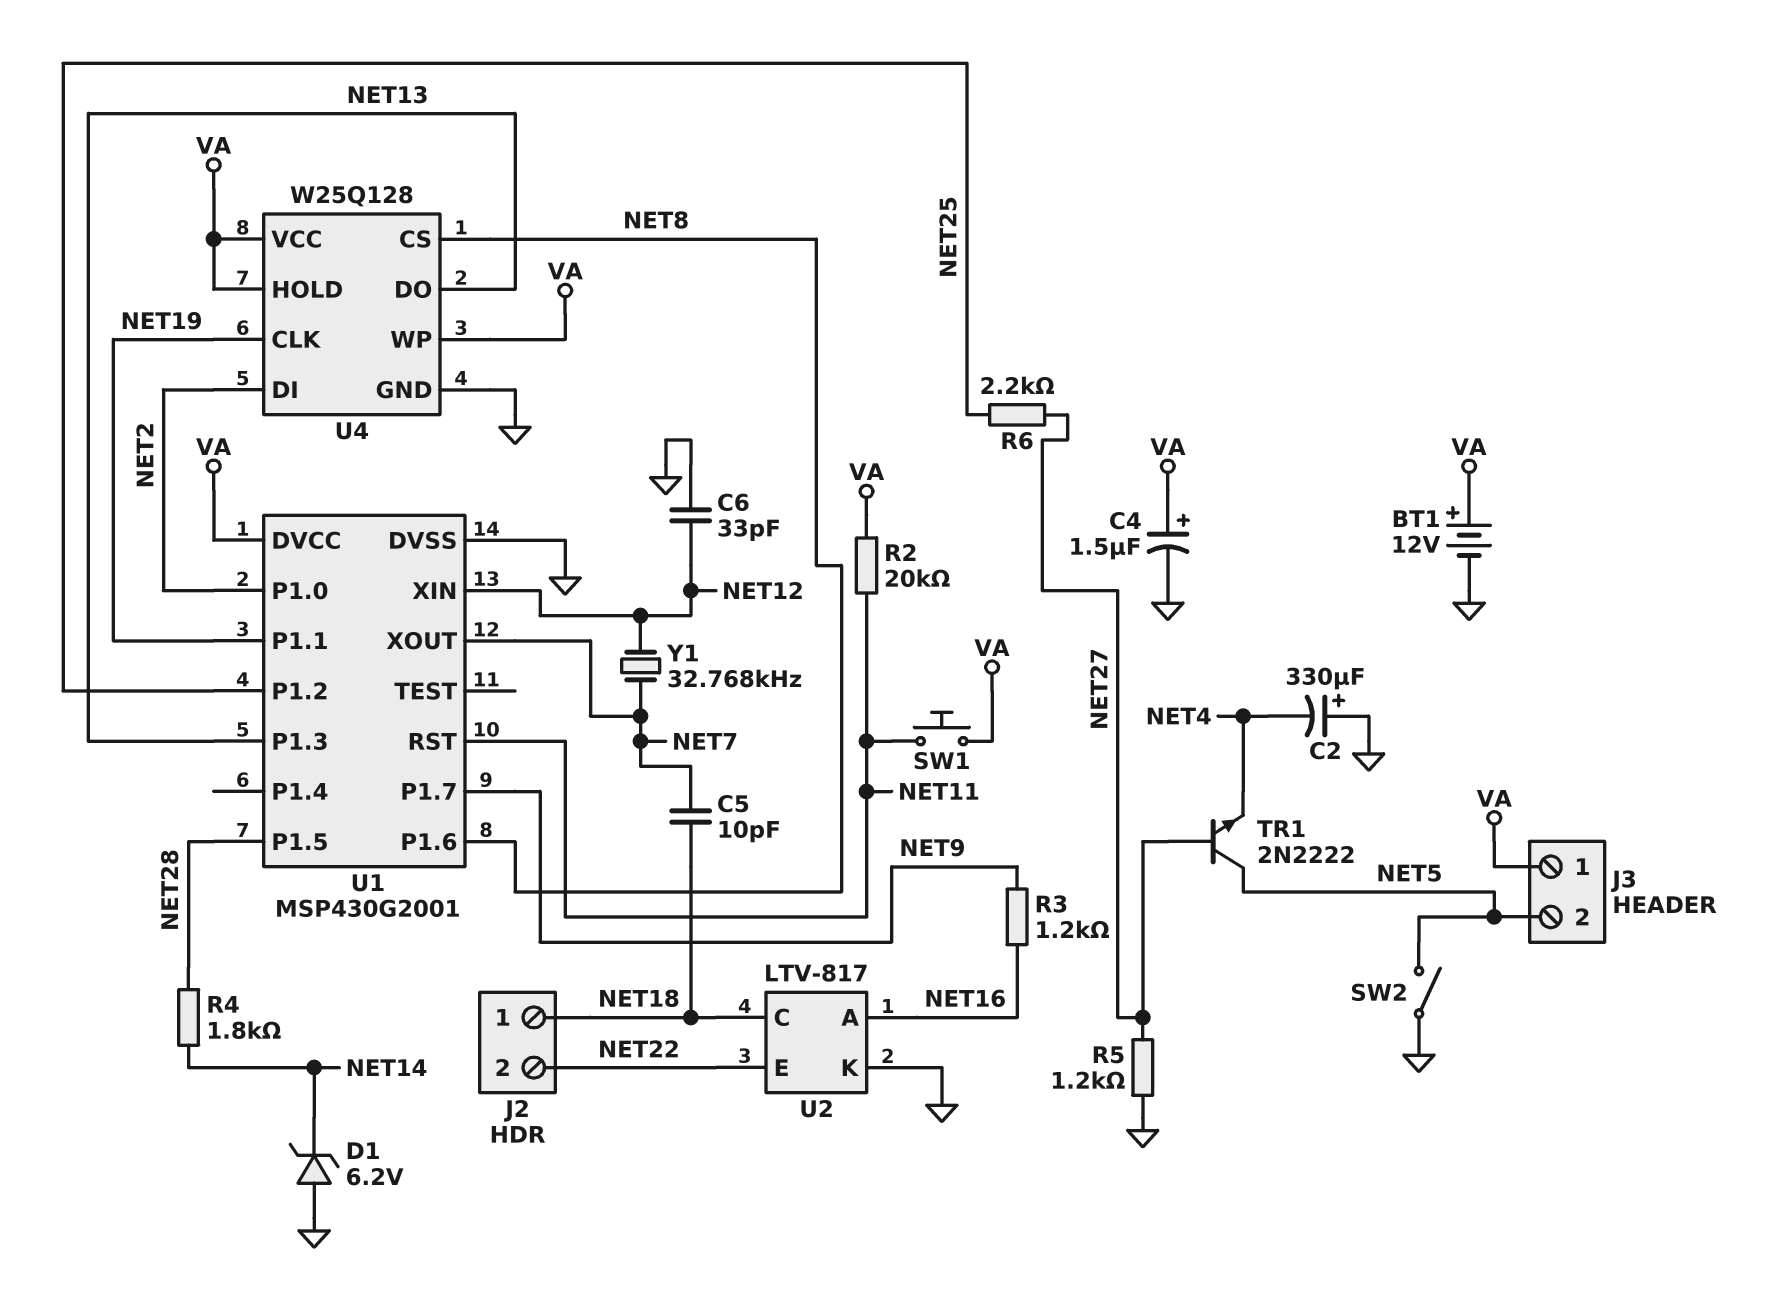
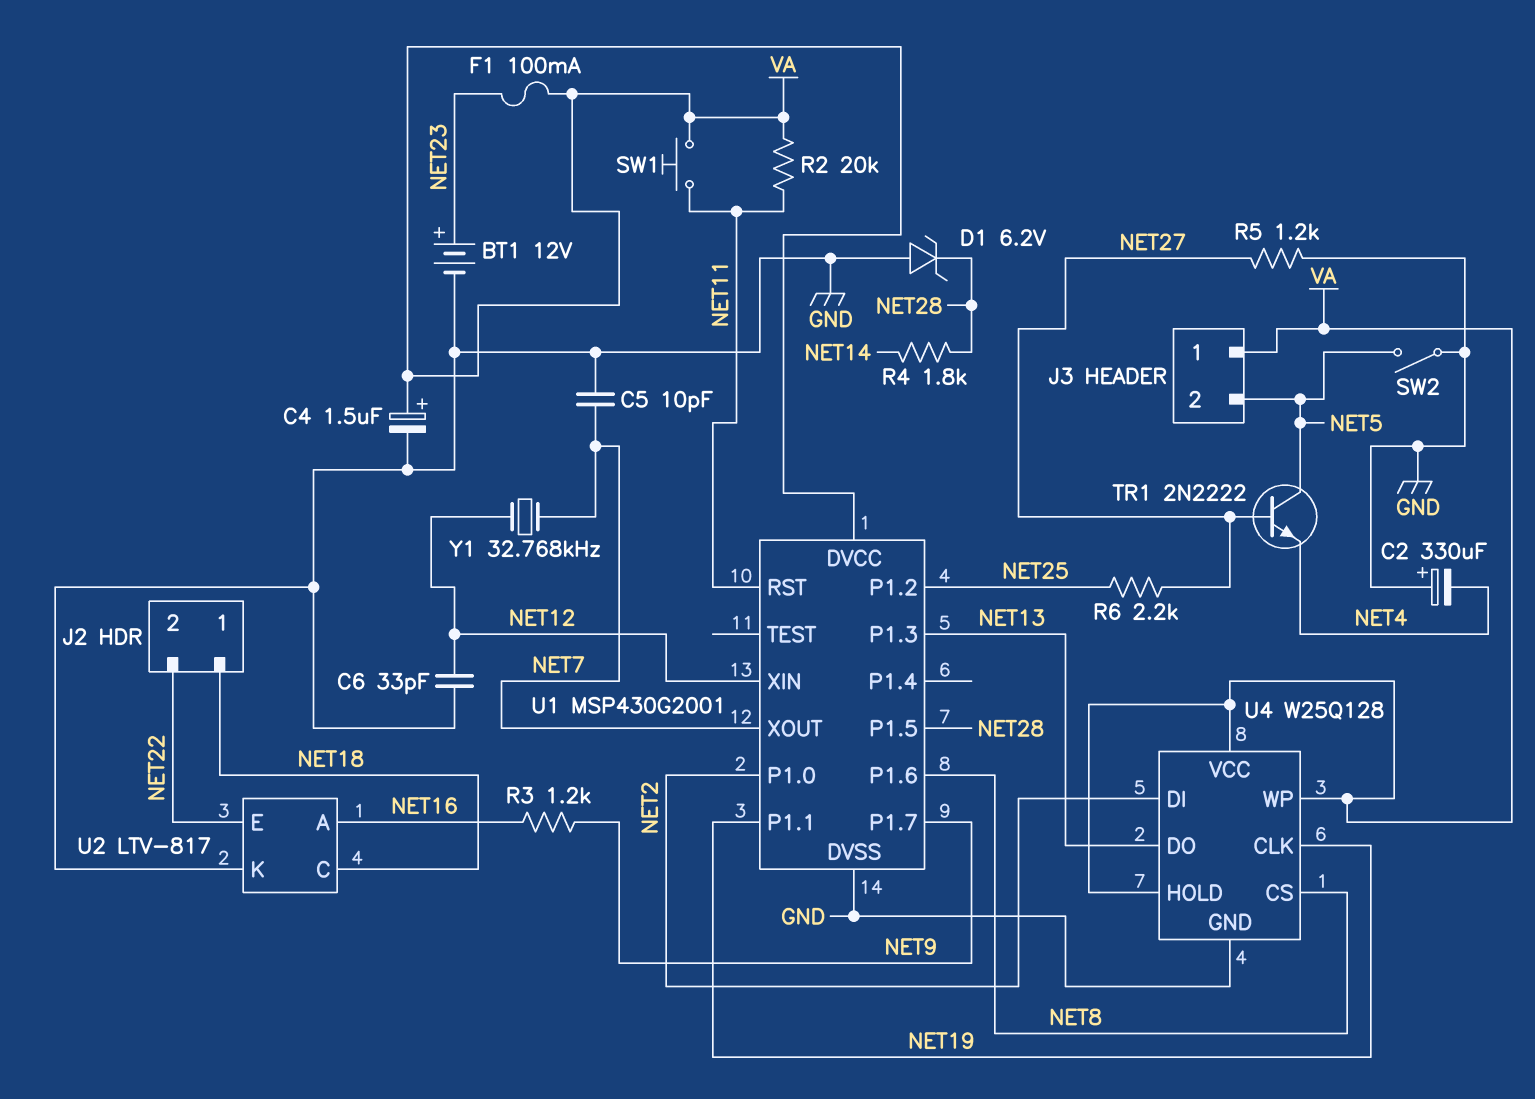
BT1: 12V (plus VA, minus GND) -> 12V (plus NET23, minus GND)
C5: 10pF (NET7, NET18) -> 10pF (GND, NET7)
D1: zener 6.2V (A GND, K NET14) -> zener 6.2V (A GND, K NET28)
F1: none -> 100mA (NET23, VA)

